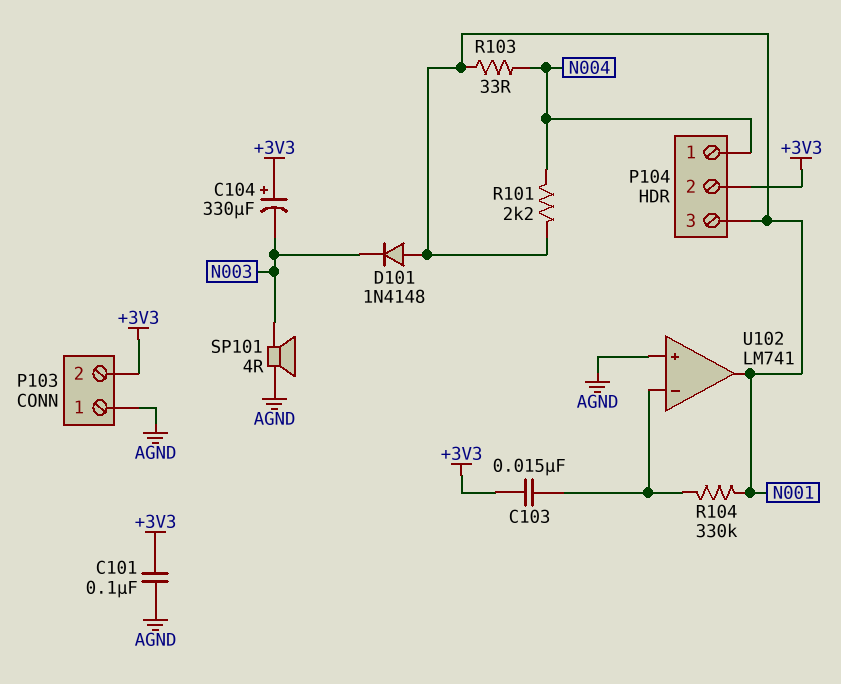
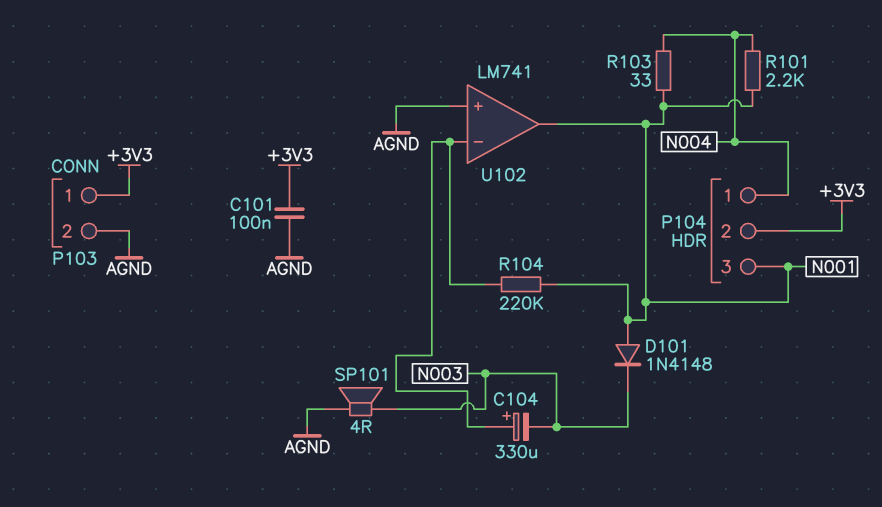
C103: 15nF (+3V3, U102/in-) -> none
C104: 330uF (plus +3V3, minus N003) -> 330uF (plus U102/in-, minus N003)
P103 pin 1: AGND -> +3V3
P103 pin 2: +3V3 -> AGND
R104: 330k (N001, U102/in-) -> 220k (N001, U102/in-)

